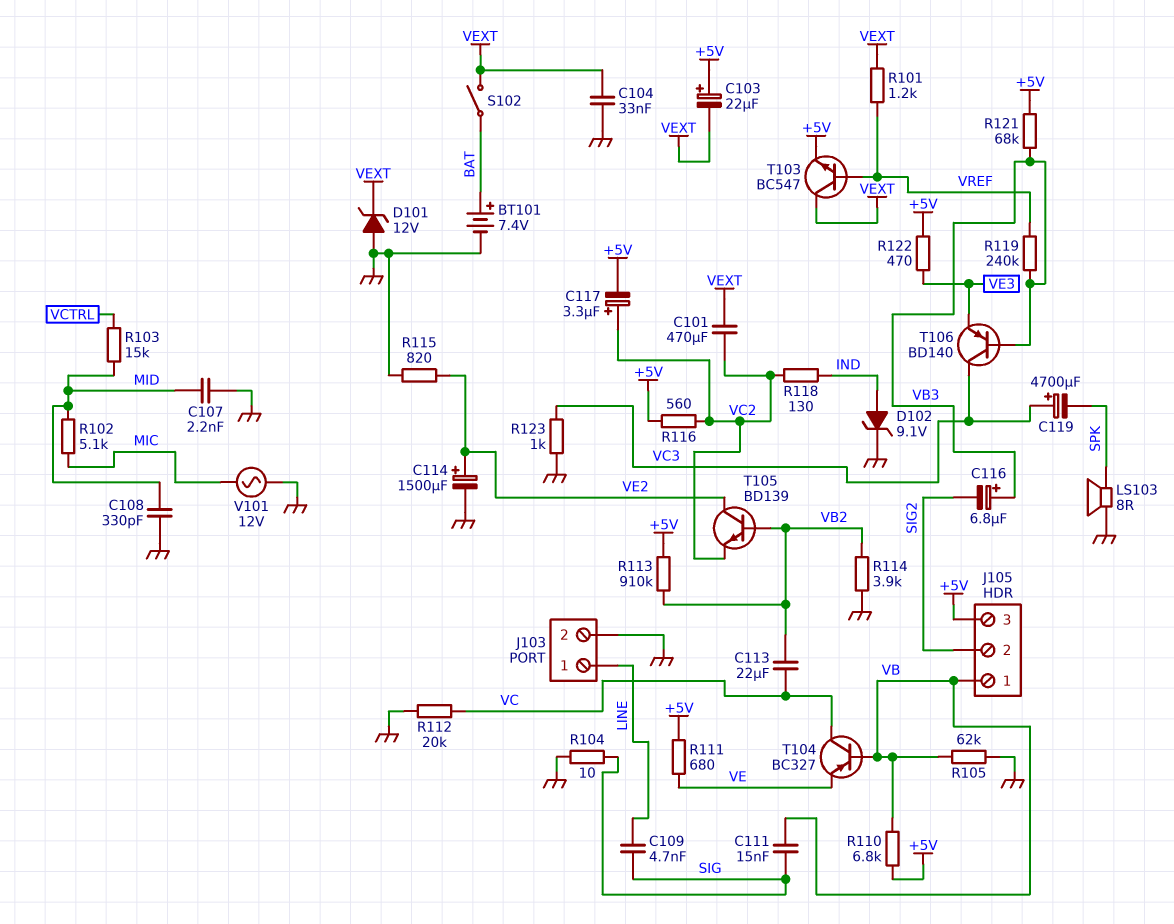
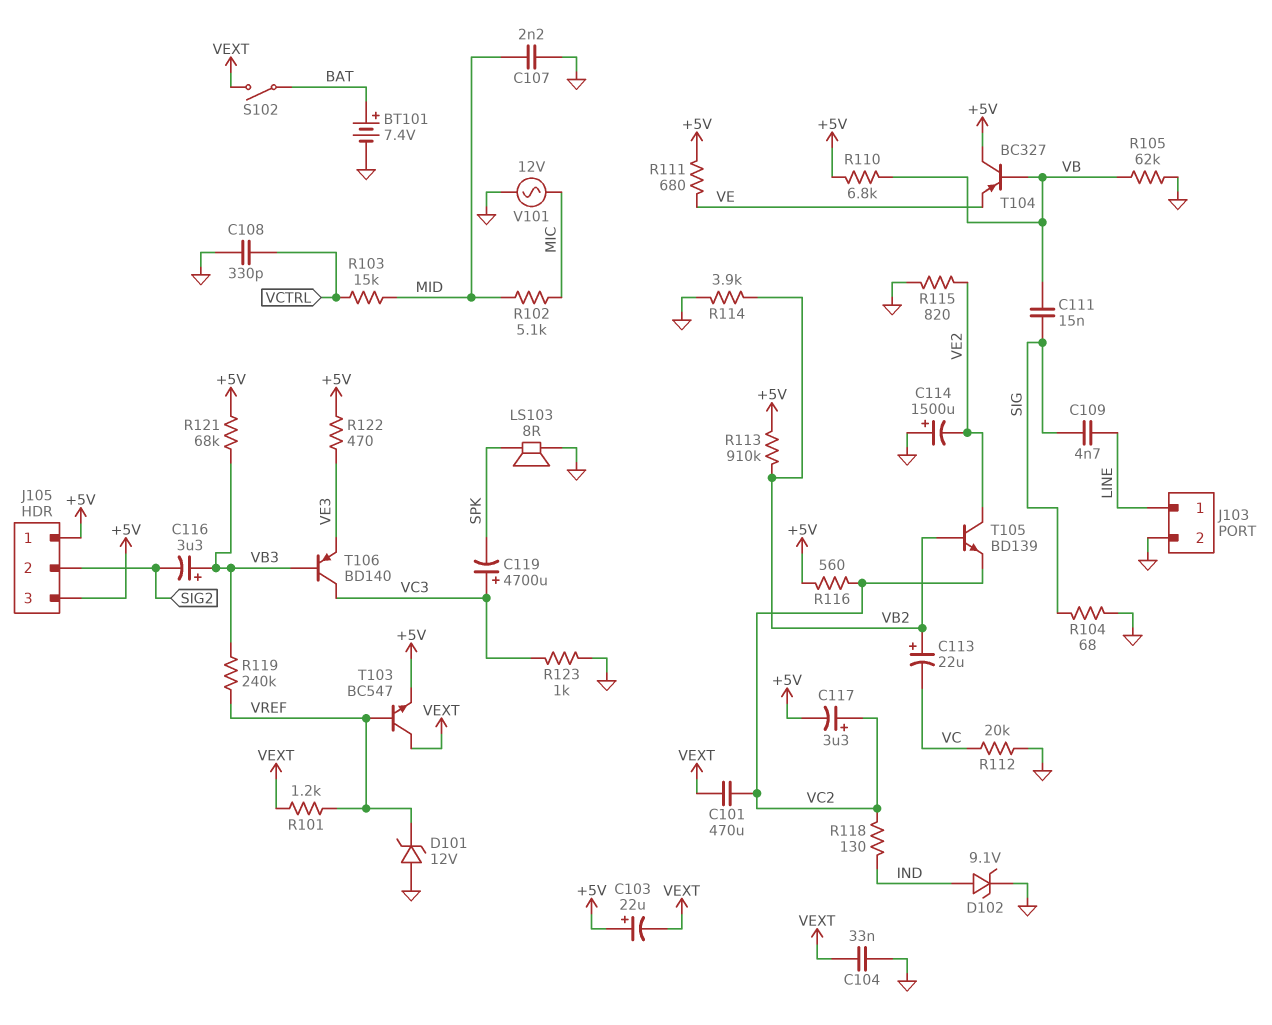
C108: 330pF (GND, MID) -> 330pF (GND, VCTRL)
C113: 22uF (VB2, VC) -> 22uF (plus VB2, minus VC)
C114: 1500uF (plus VE2, minus GND) -> 1500uF (plus GND, minus VE2)
C116: 6.8uF (plus VB3, minus SIG2) -> 3.3uF (plus VB3, minus SIG2)
D101: zener 12V (A GND, K VEXT) -> zener 12V (A GND, K VREF)
J105 pin 1: VB -> +5V
R104: 10 (GND, SIG) -> 68 (GND, SIG)
T104: PNP BC327 (B VB, C VC, E VE) -> PNP BC327 (B VB, C +5V, E VE)

